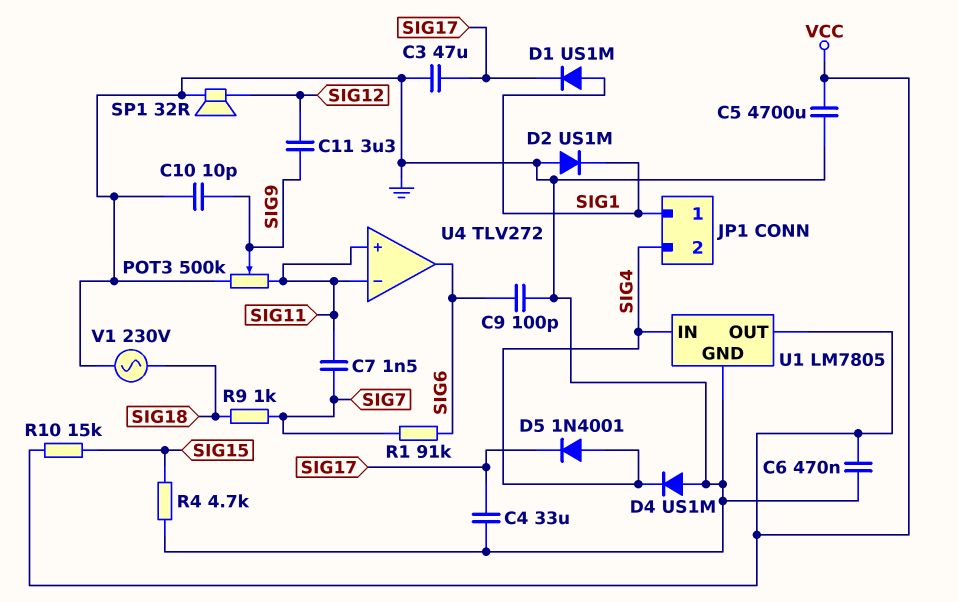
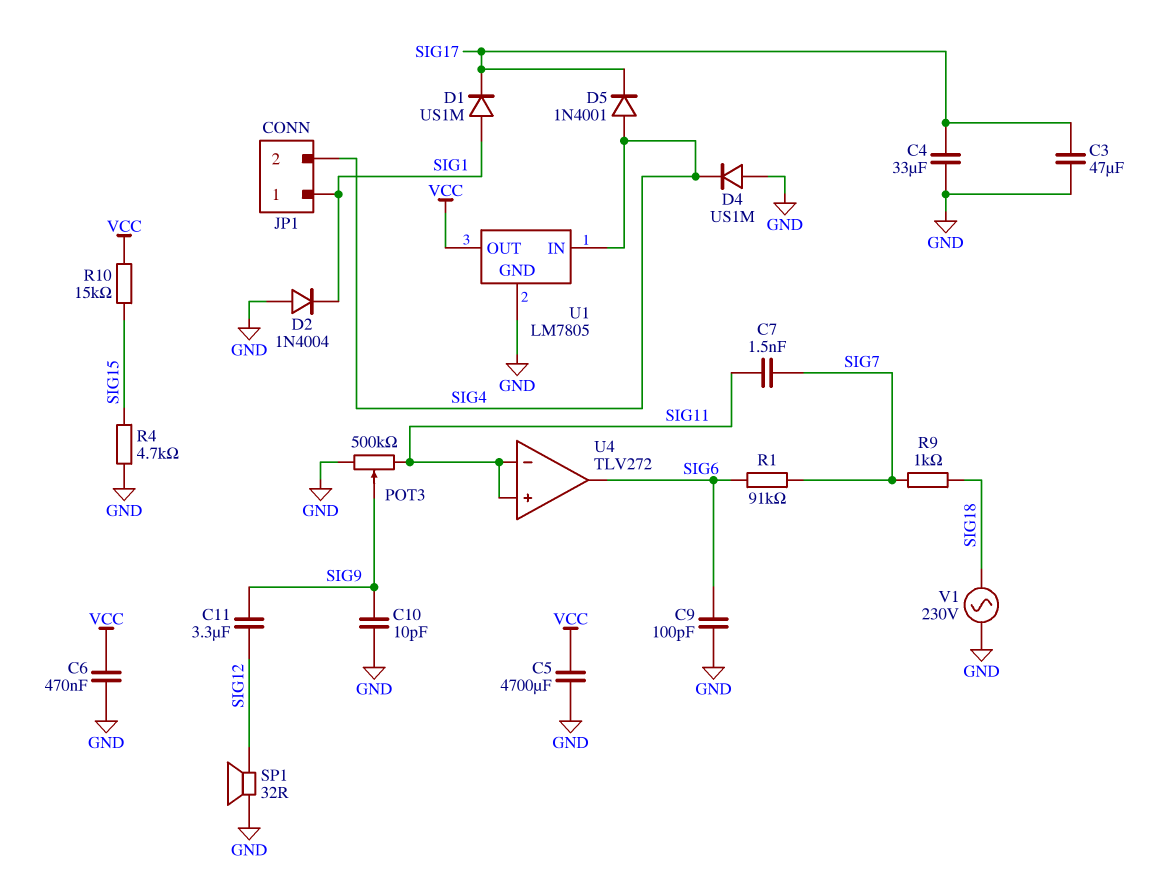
D2: diode US1M (A GND, K SIG1) -> diode 1N4004 (A GND, K SIG1)

